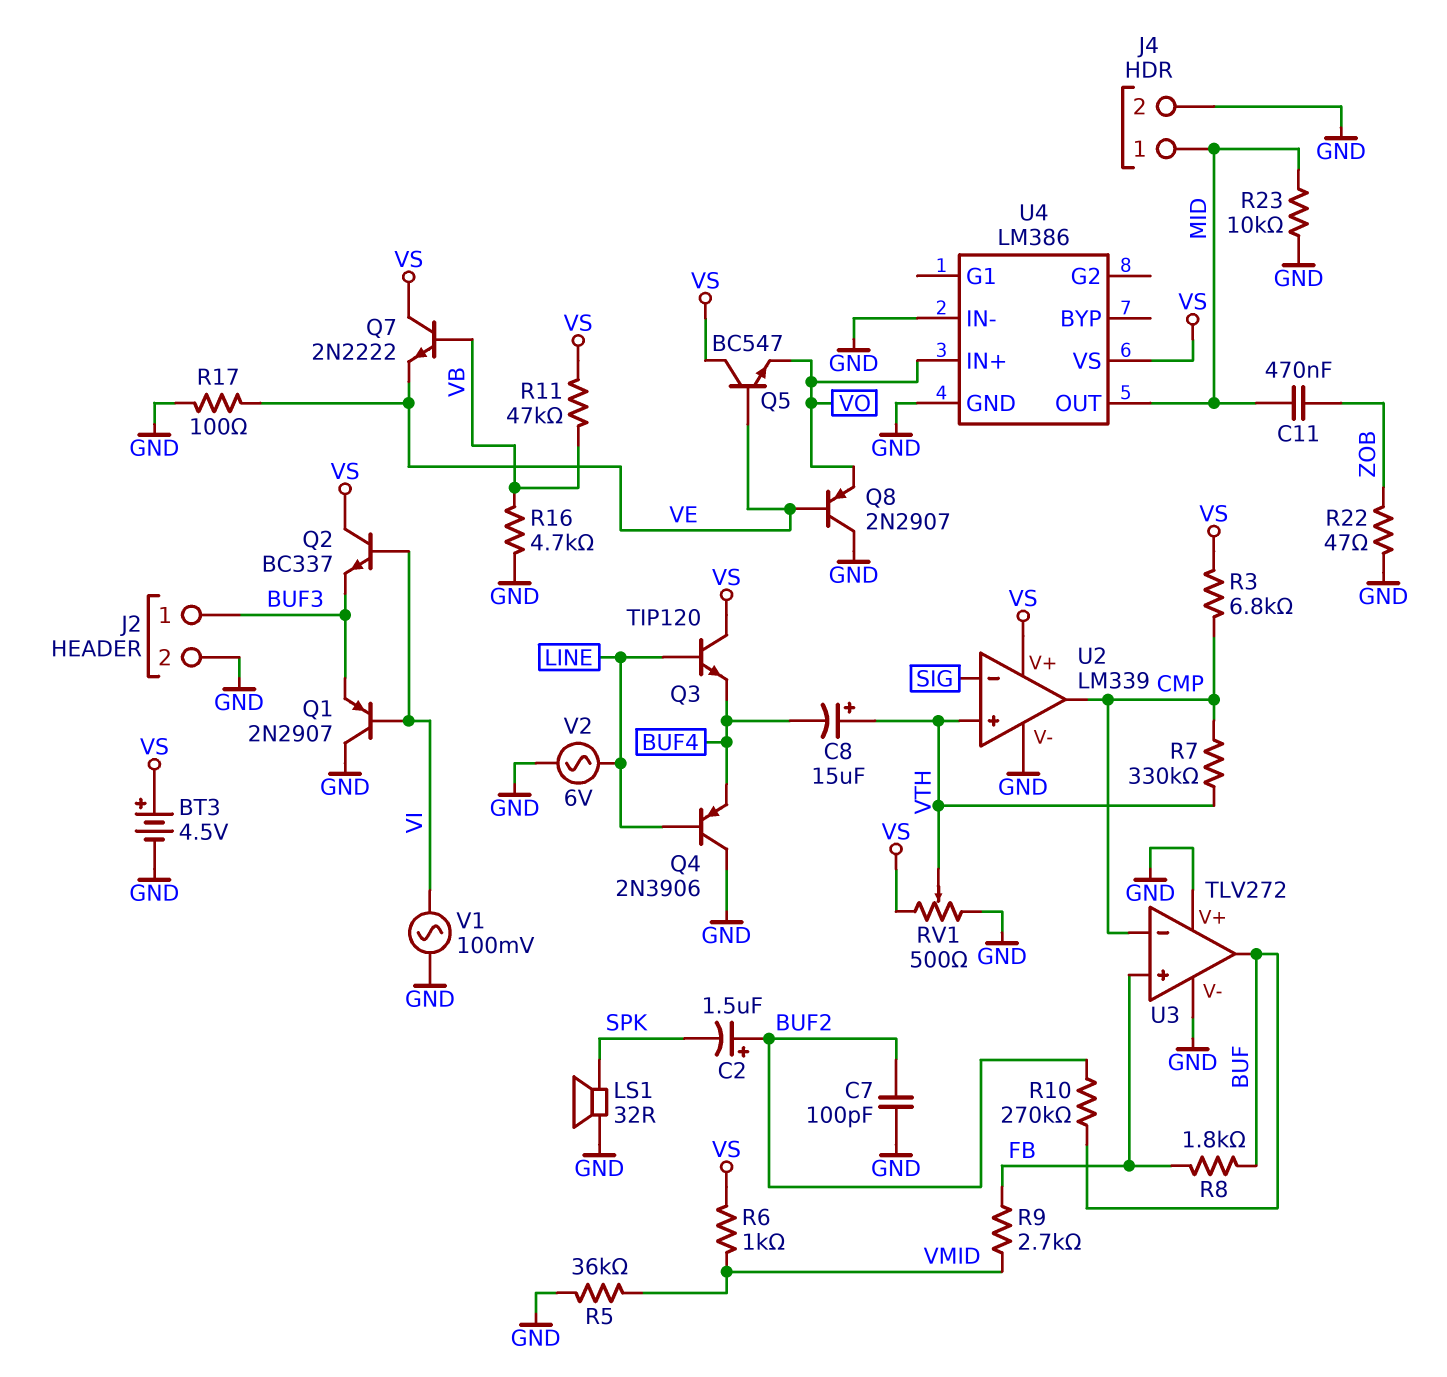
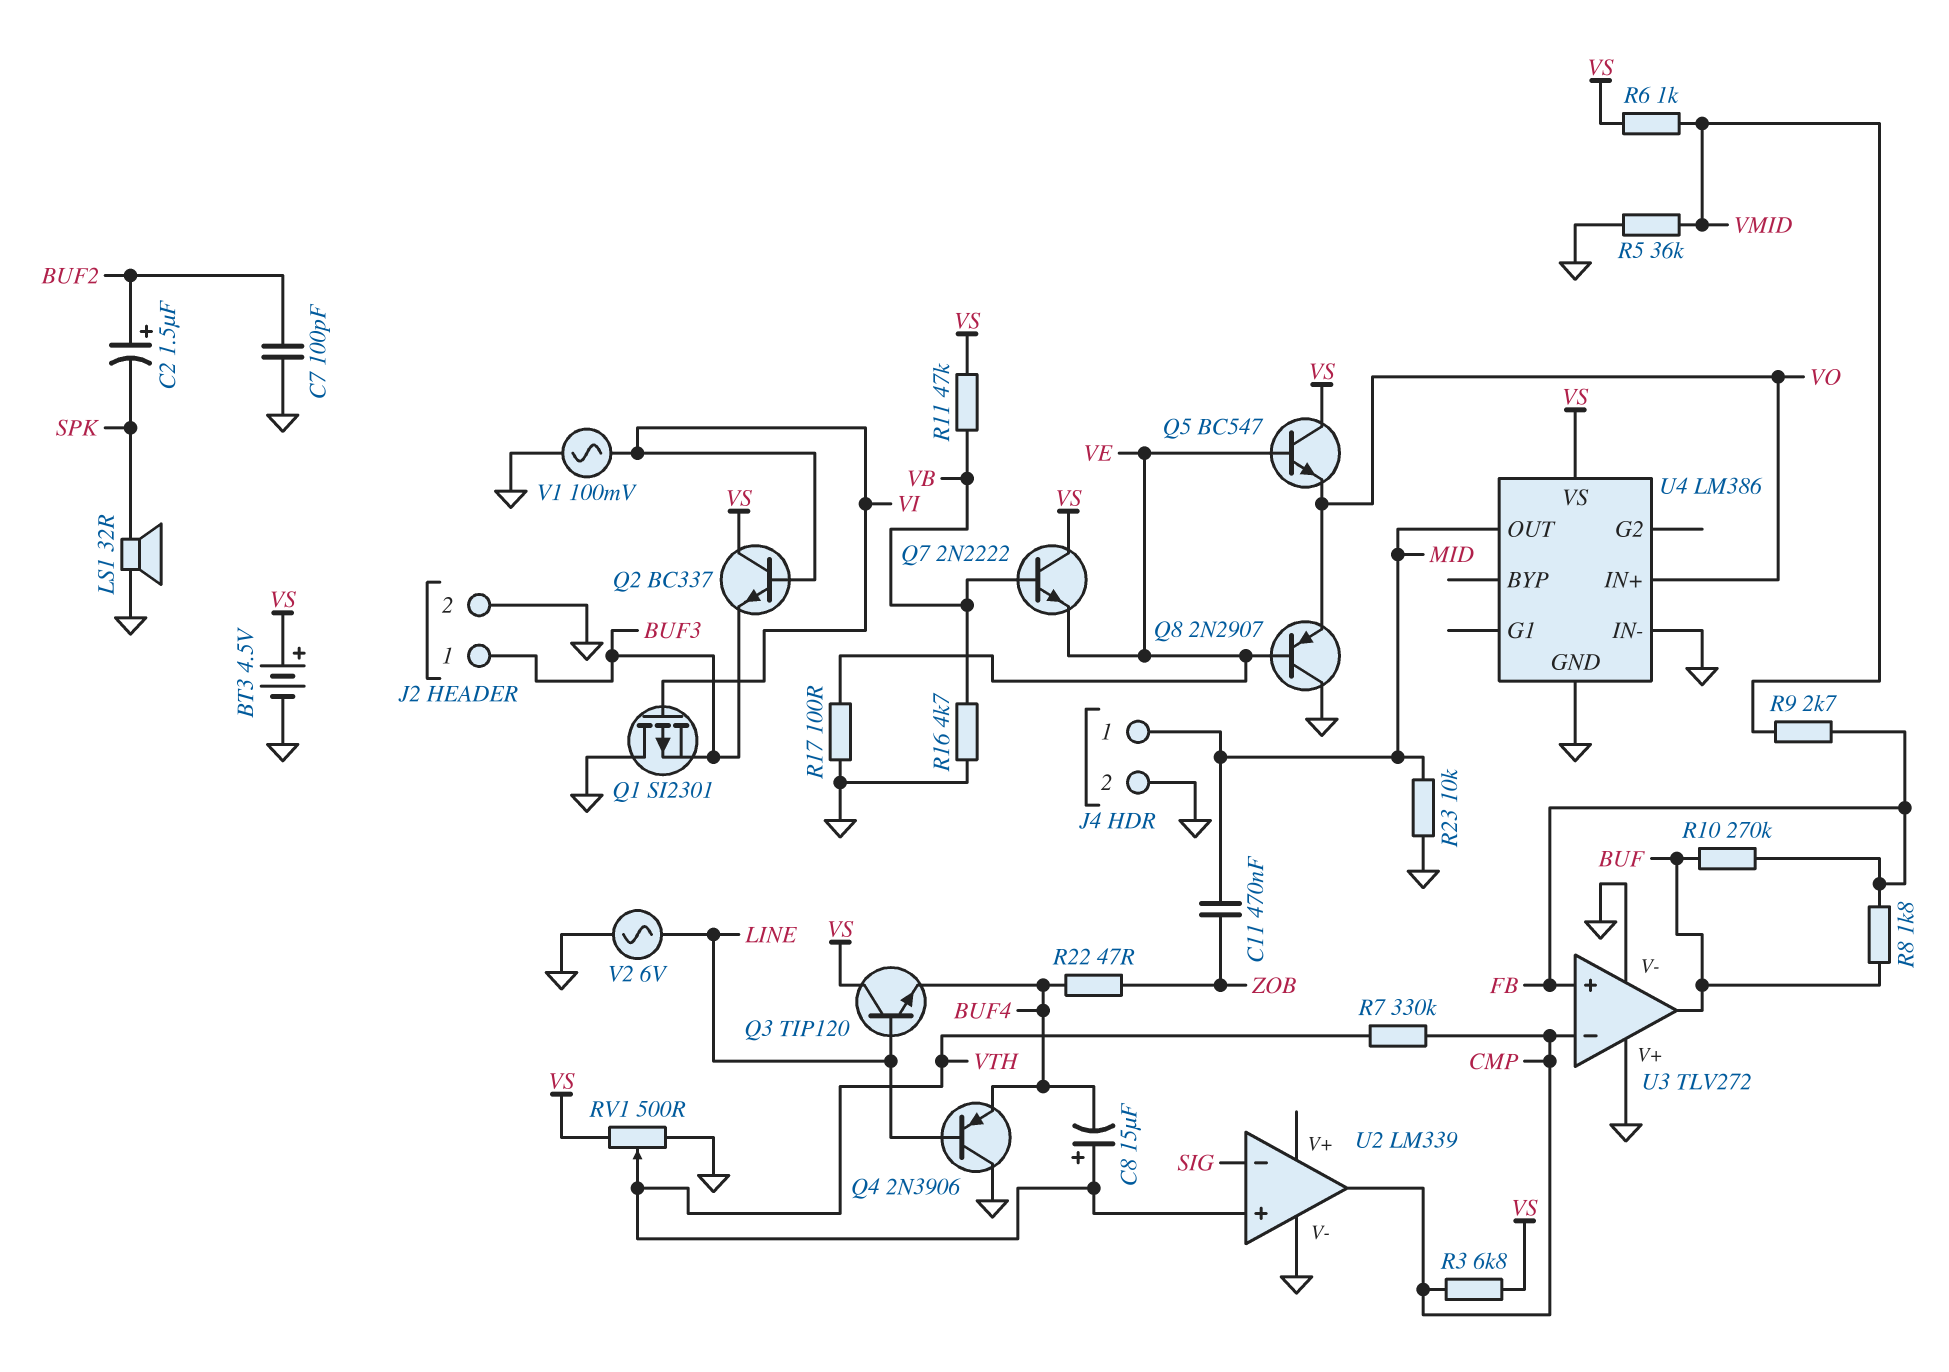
Q1: PNP 2N2907 (B VI, C GND, E BUF3) -> PMOS SI2301 (G VI, D GND, S BUF3)
R10: 270k (BUF, BUF2) -> 270k (BUF, FB)
R22: 47 (GND, ZOB) -> 47 (BUF4, ZOB)
U2 pin V+: VS -> none

